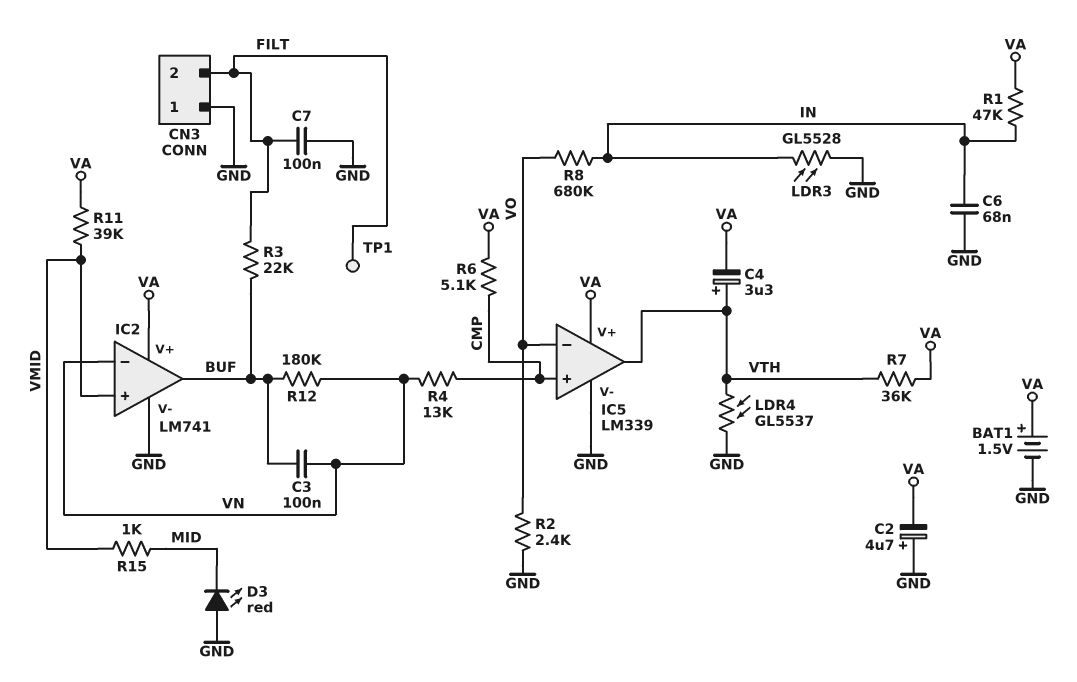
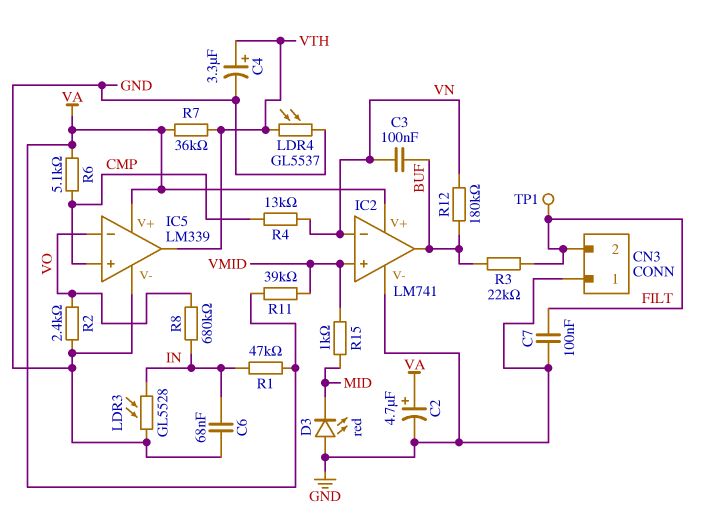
BAT1: 1.5V (plus VA, minus GND) -> none
C2: 4.7uF (plus GND, minus VA) -> 4.7uF (plus VA, minus GND)
C4: 3.3uF (plus VTH, minus VA) -> 3.3uF (plus VTH, minus GND)

